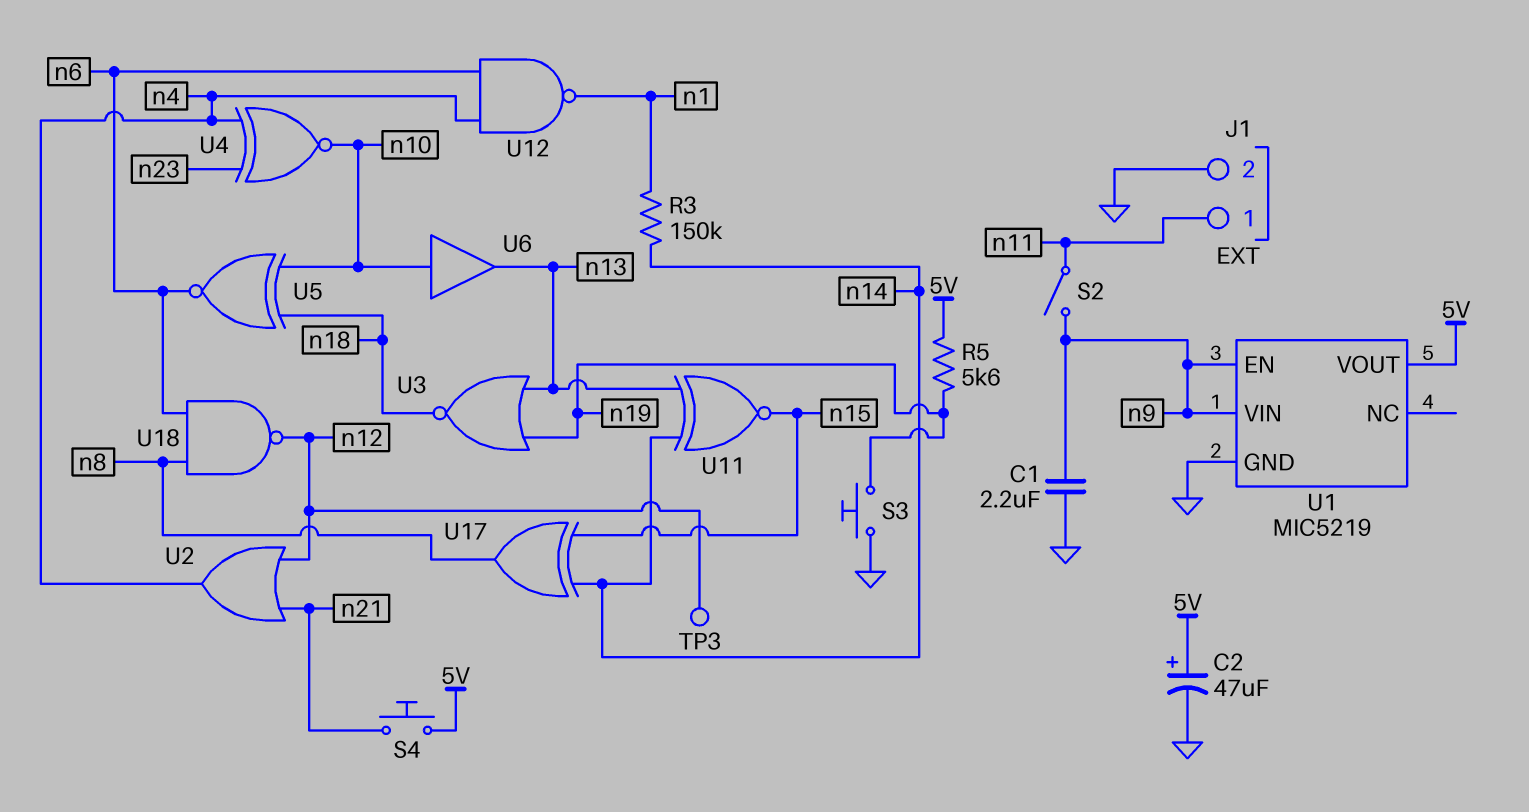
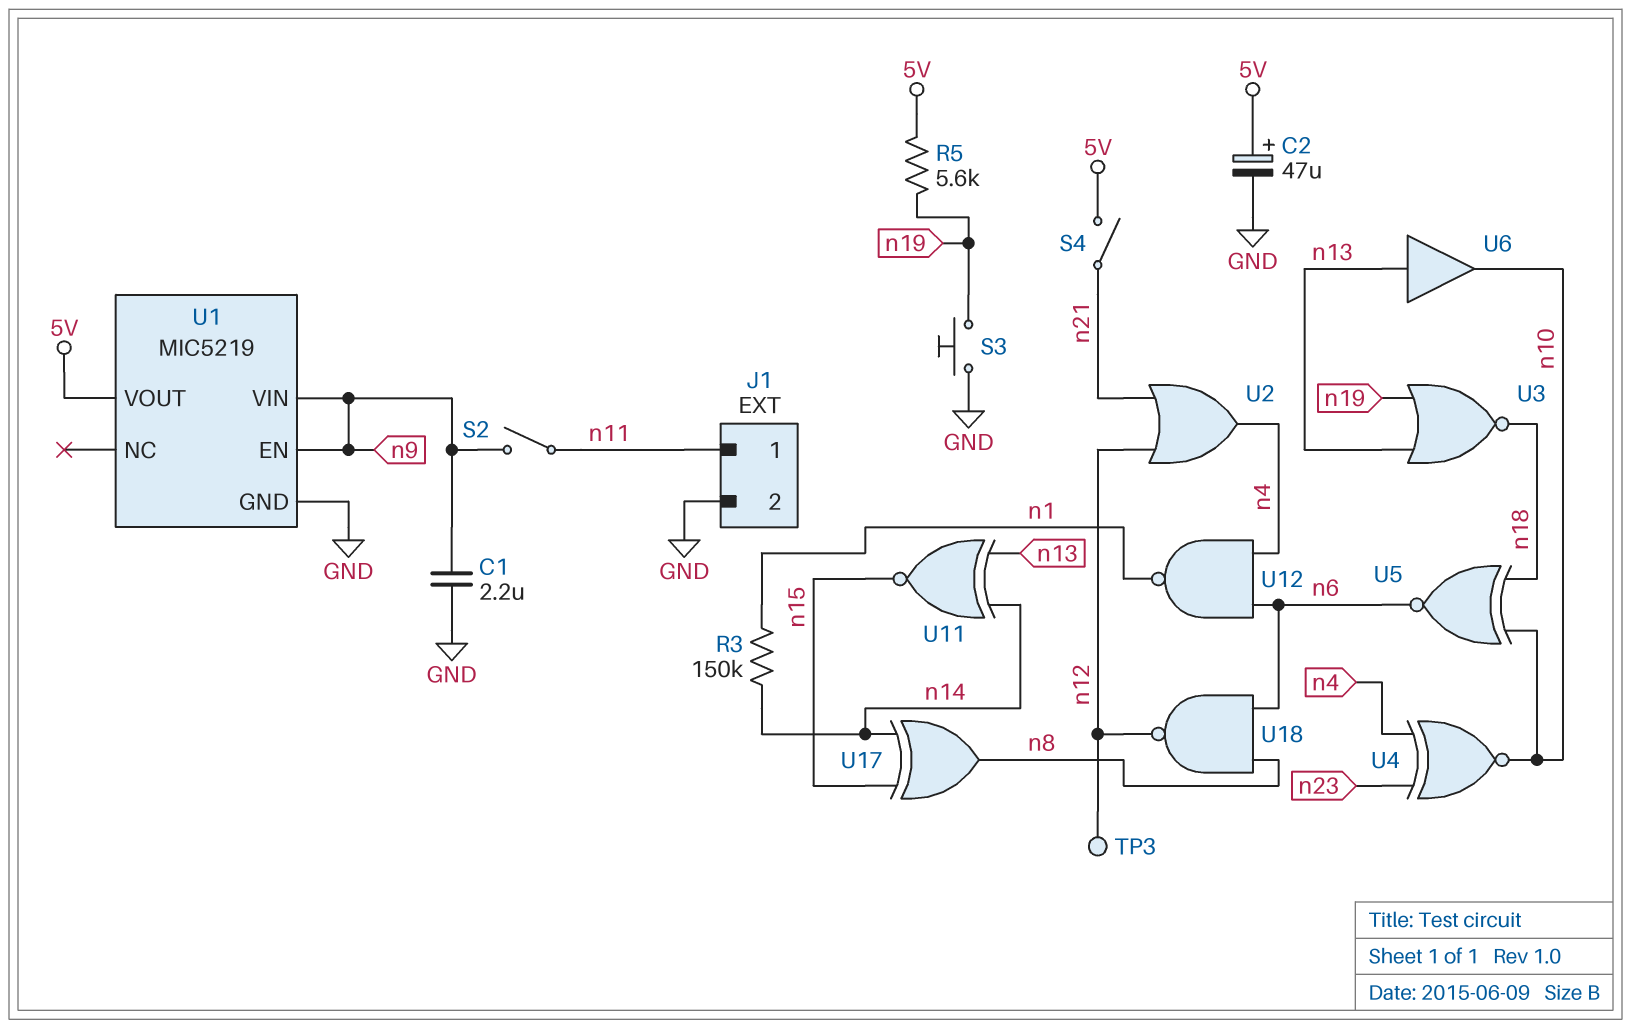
S4: button (5V, n21) -> switch (5V, n21)
U6: buffer (in n10, out n13) -> buffer (in n13, out n10)

